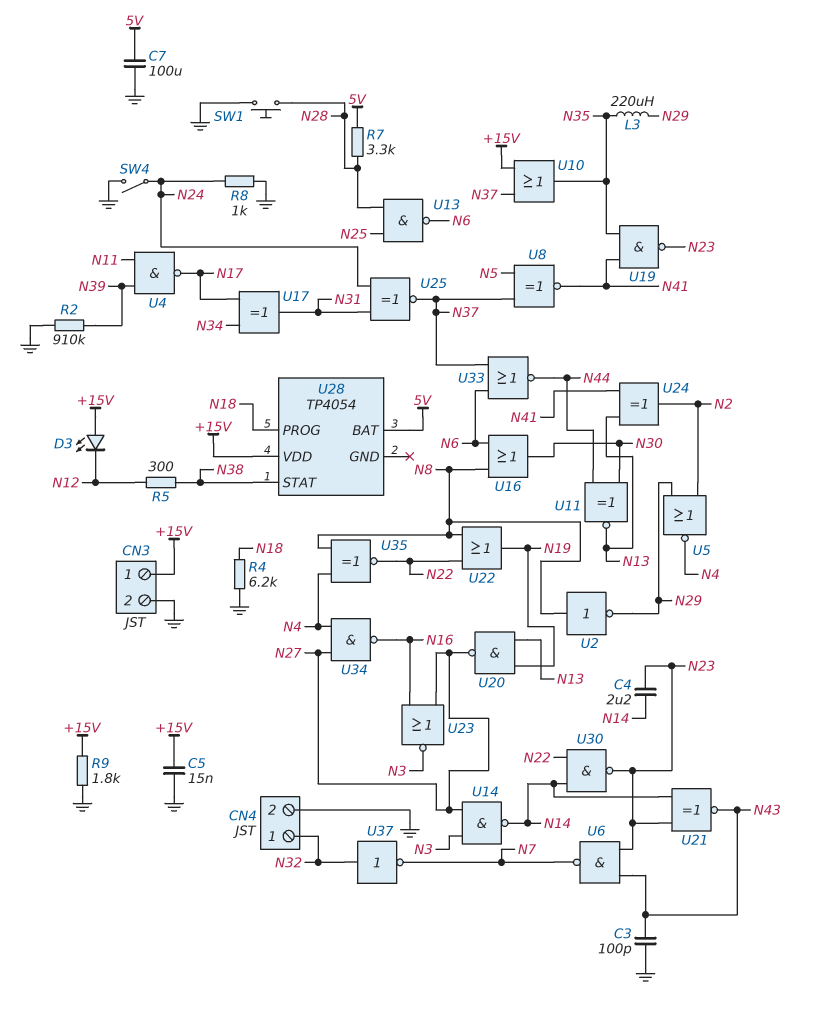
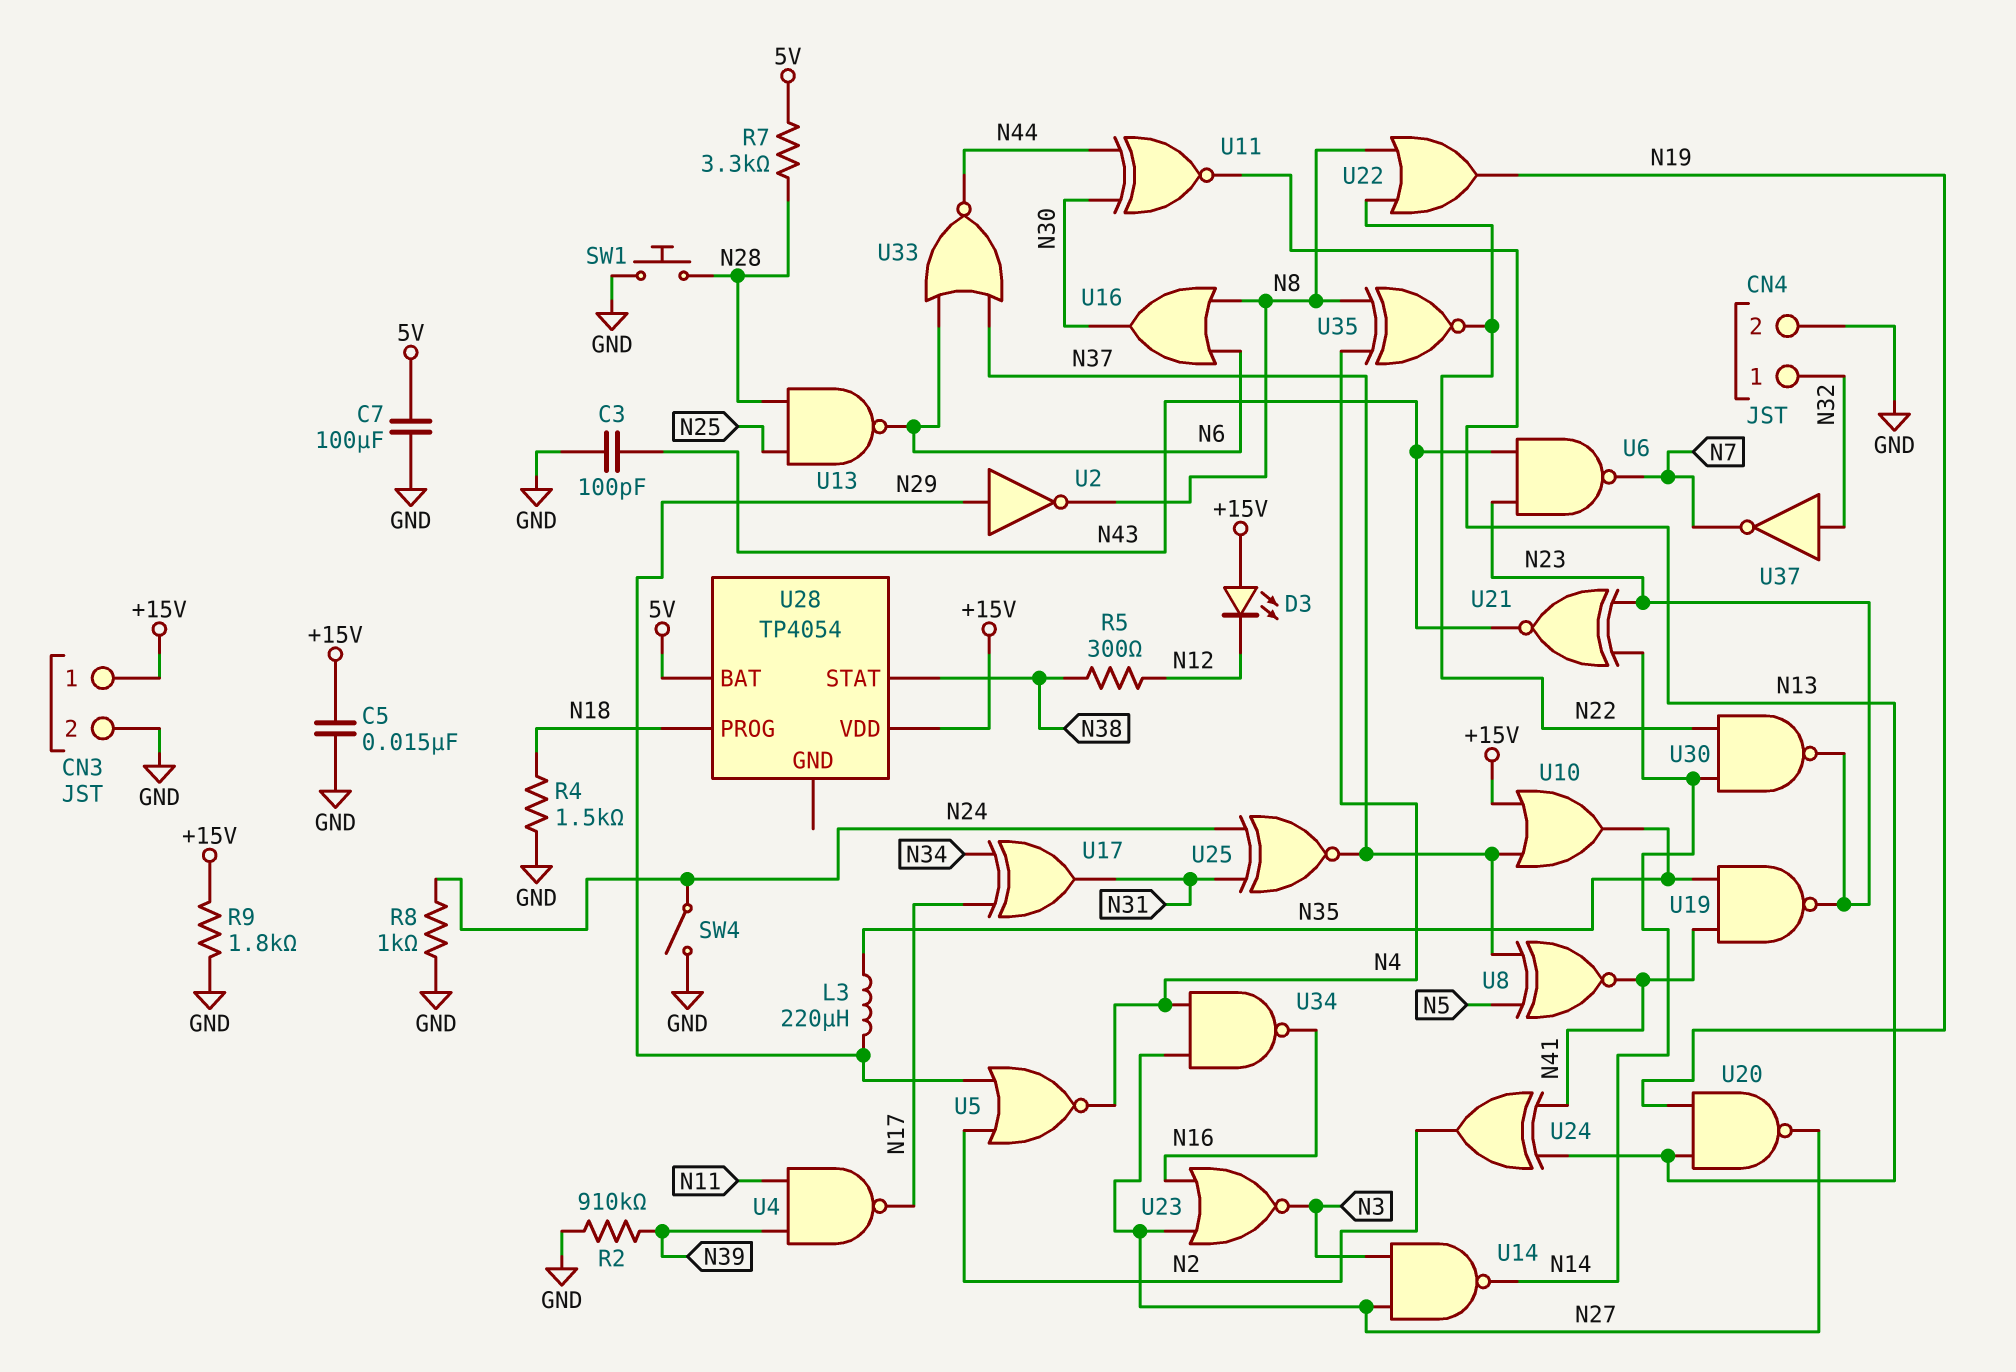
C4: 2.2uF (N14, N23) -> none
R4: 6.2k (GND, N18) -> 1.5k (GND, N18)
U2: NOT (in N8, out N29) -> NOT (in N29, out N8)

